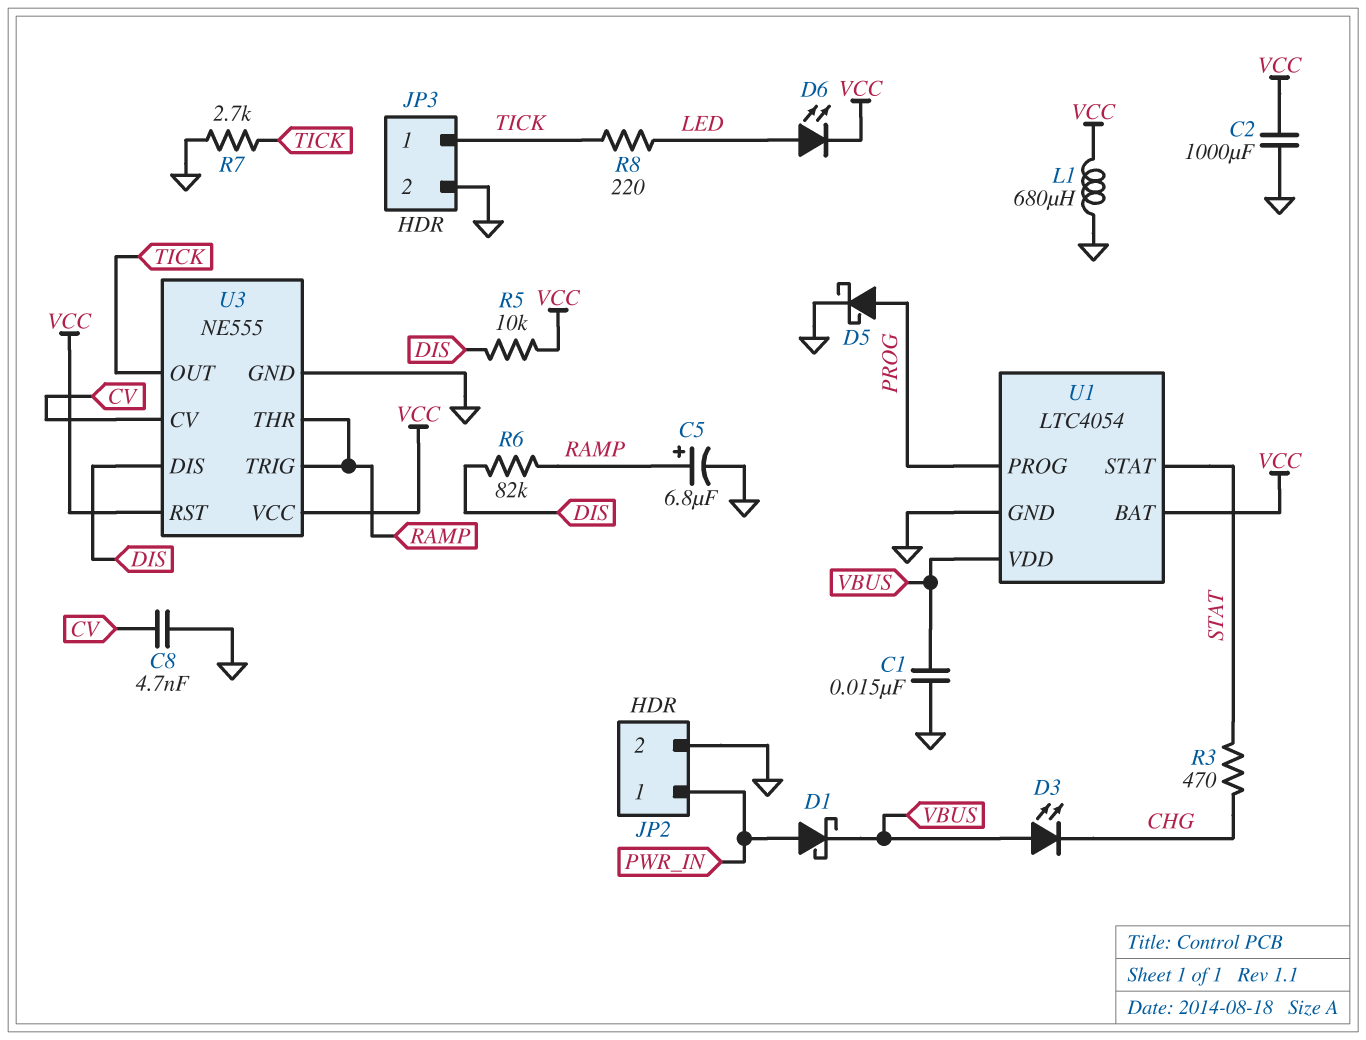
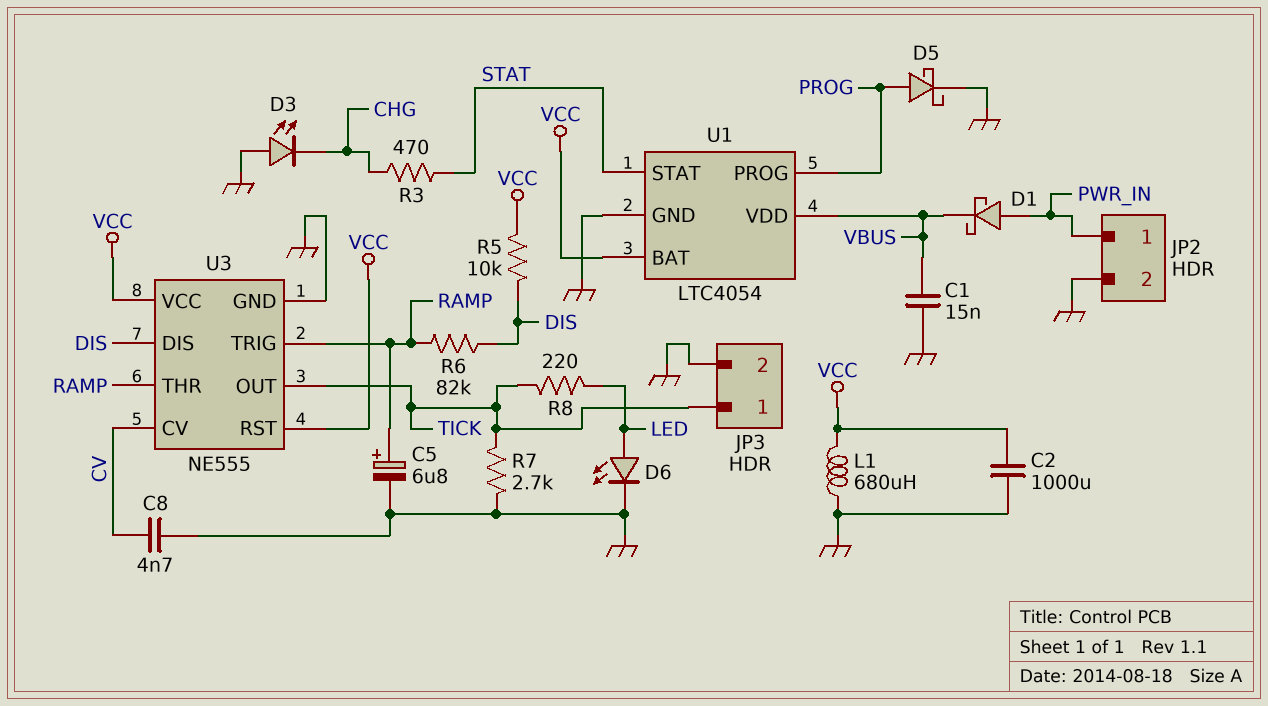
D3: LED (A VBUS, K CHG) -> LED (A GND, K CHG)
D6: LED (A LED, K VCC) -> LED (A LED, K GND)

